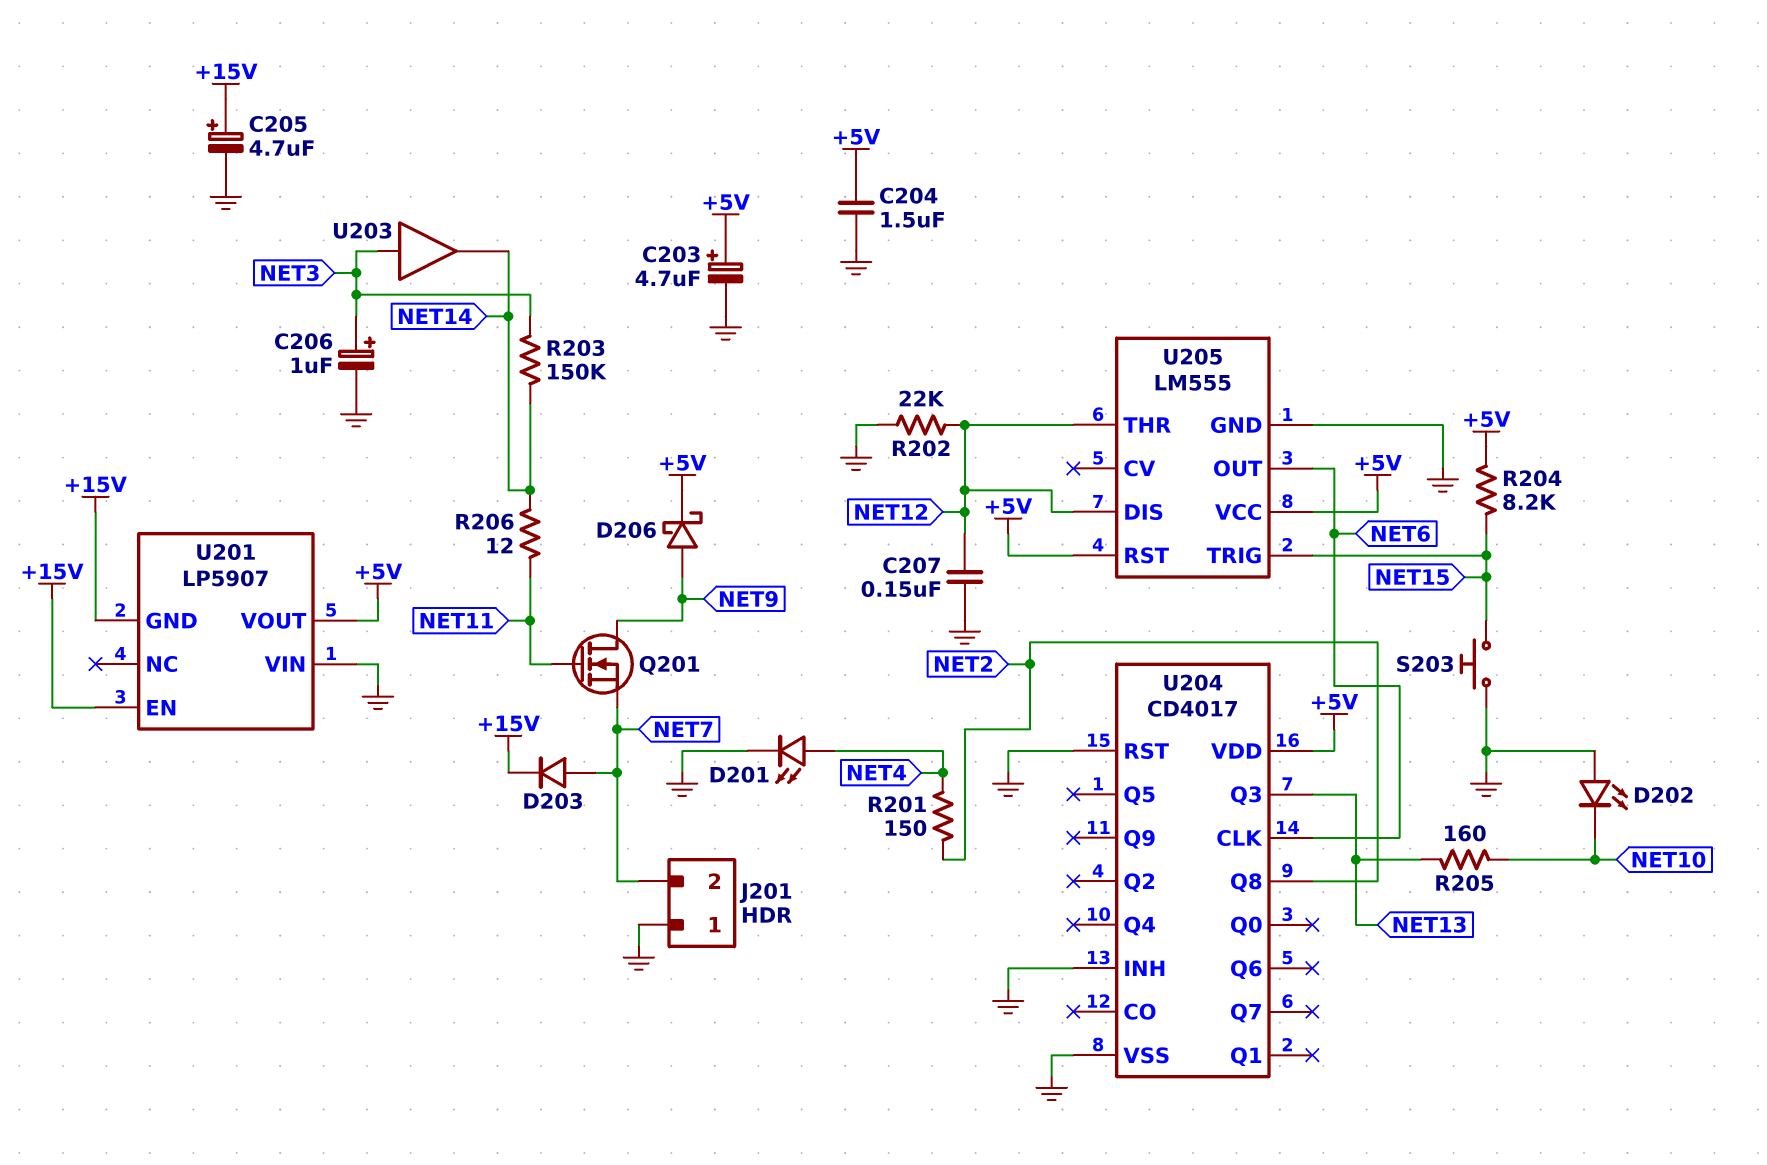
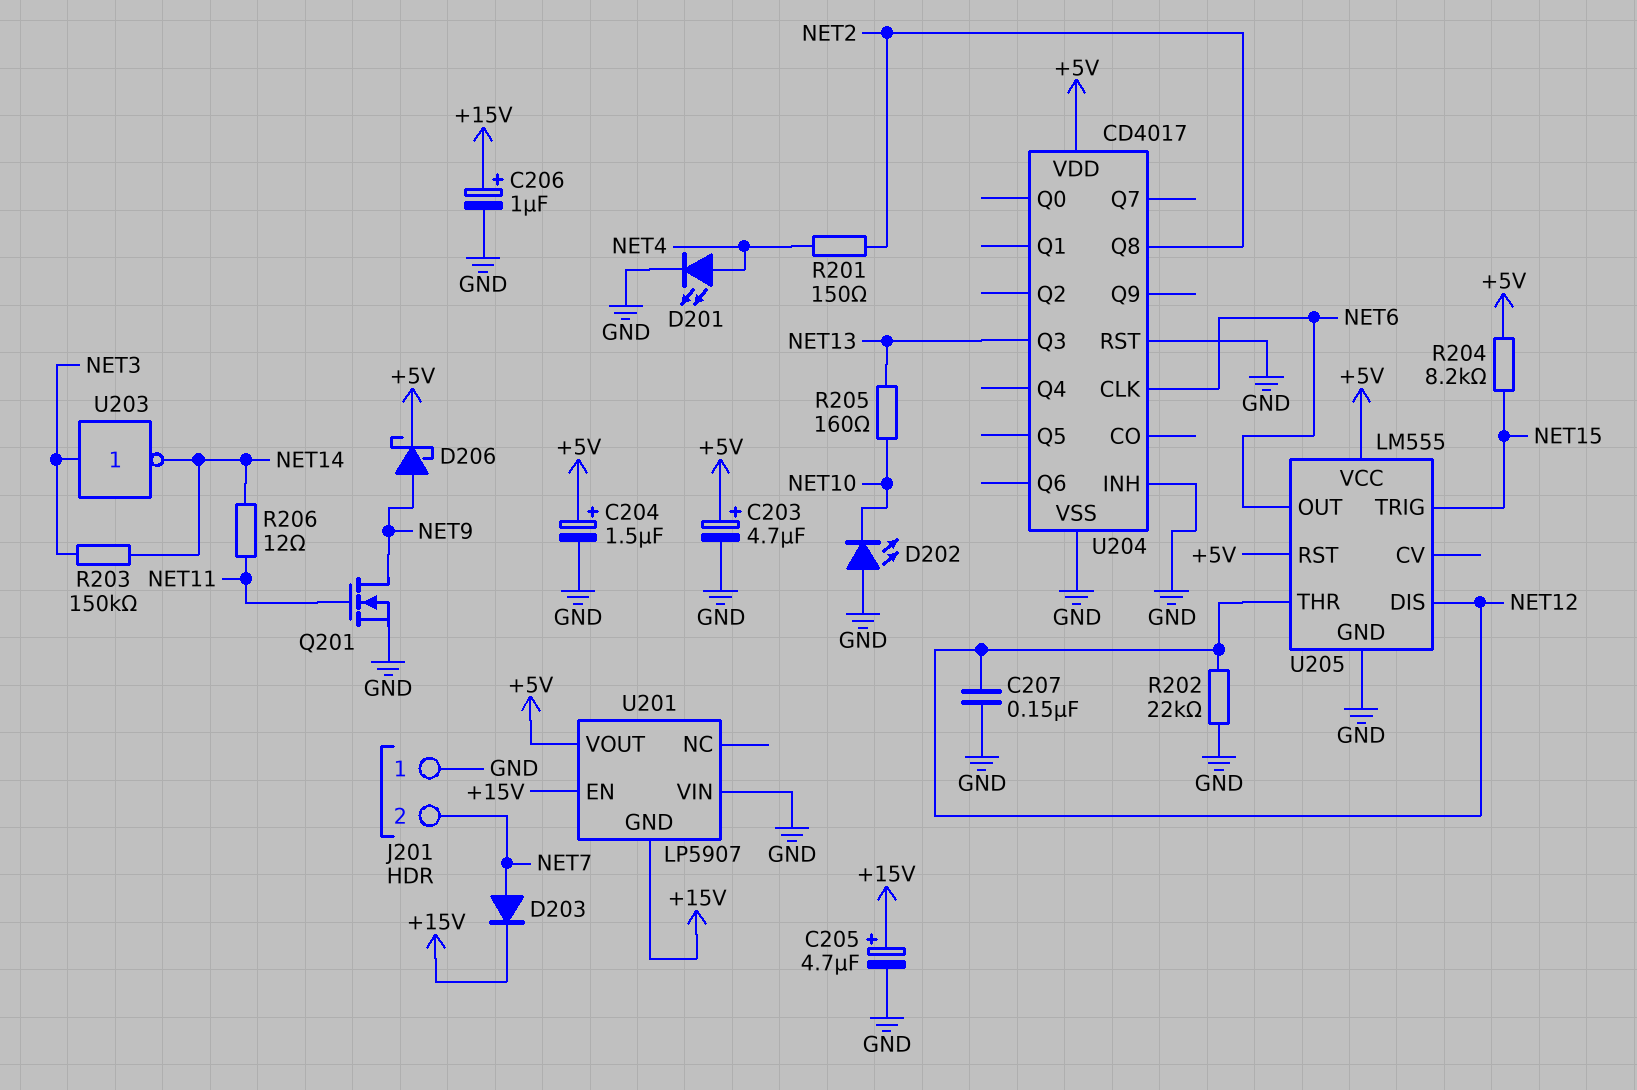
C204: 1.5uF (+5V, GND) -> 1.5uF (plus +5V, minus GND)
C206: 1uF (plus NET3, minus GND) -> 1uF (plus +15V, minus GND)
Q201: NMOS (G NET11, D NET9, S NET7) -> NMOS (G NET11, D NET9, S GND)
S203: button (GND, NET15) -> none
U203: buffer (in NET3, out NET14) -> NOT (in NET3, out NET14)

